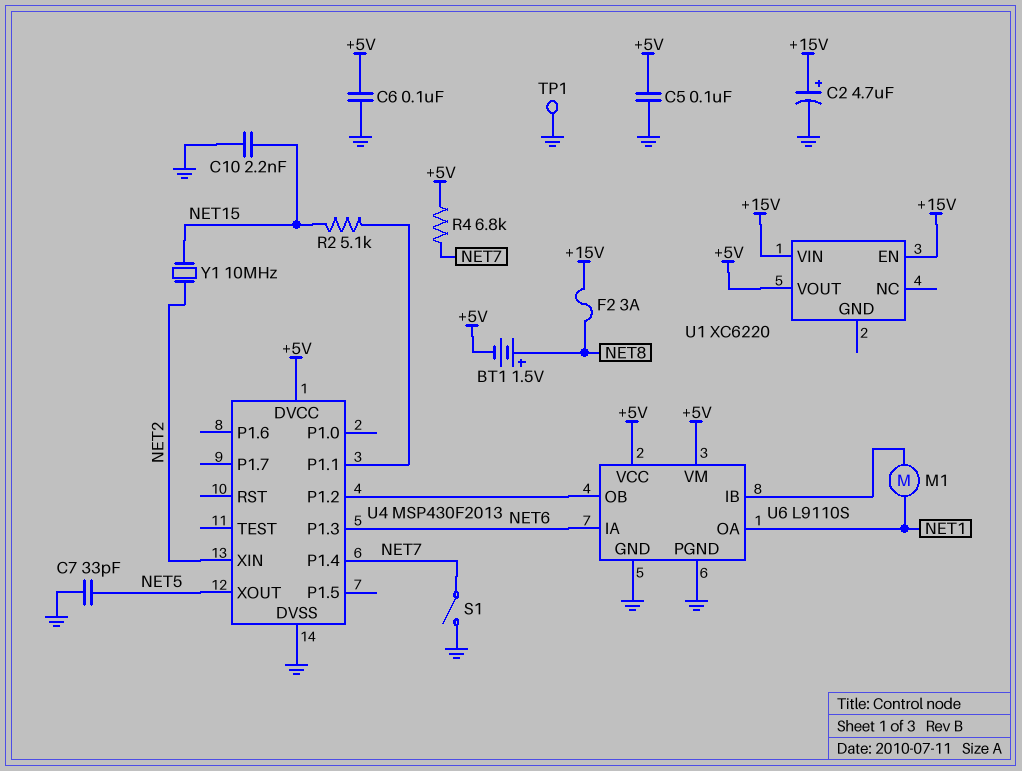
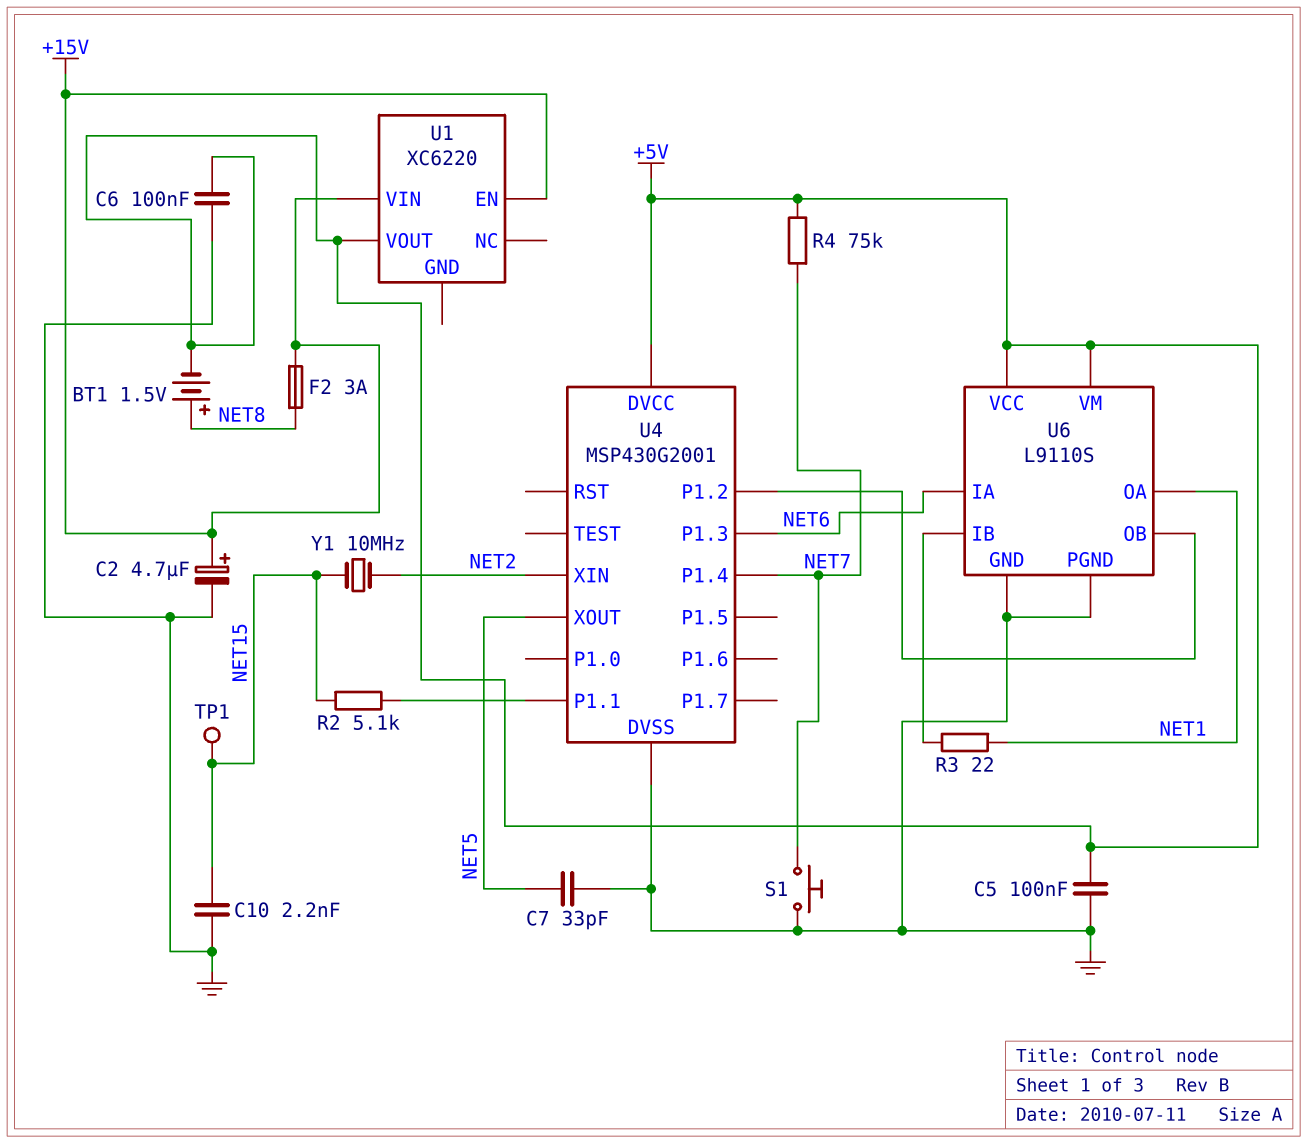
M1: motor (NET1, U6/IB) -> none
R3: none -> 22 (NET1, U6/IB)
R4: 6.8k (+5V, NET7) -> 75k (+5V, NET7)
S1: switch (GND, NET7) -> button (GND, NET7)
TP1: test point (GND) -> test point (NET15)
U4: MSP430F2013 -> MSP430G2001

